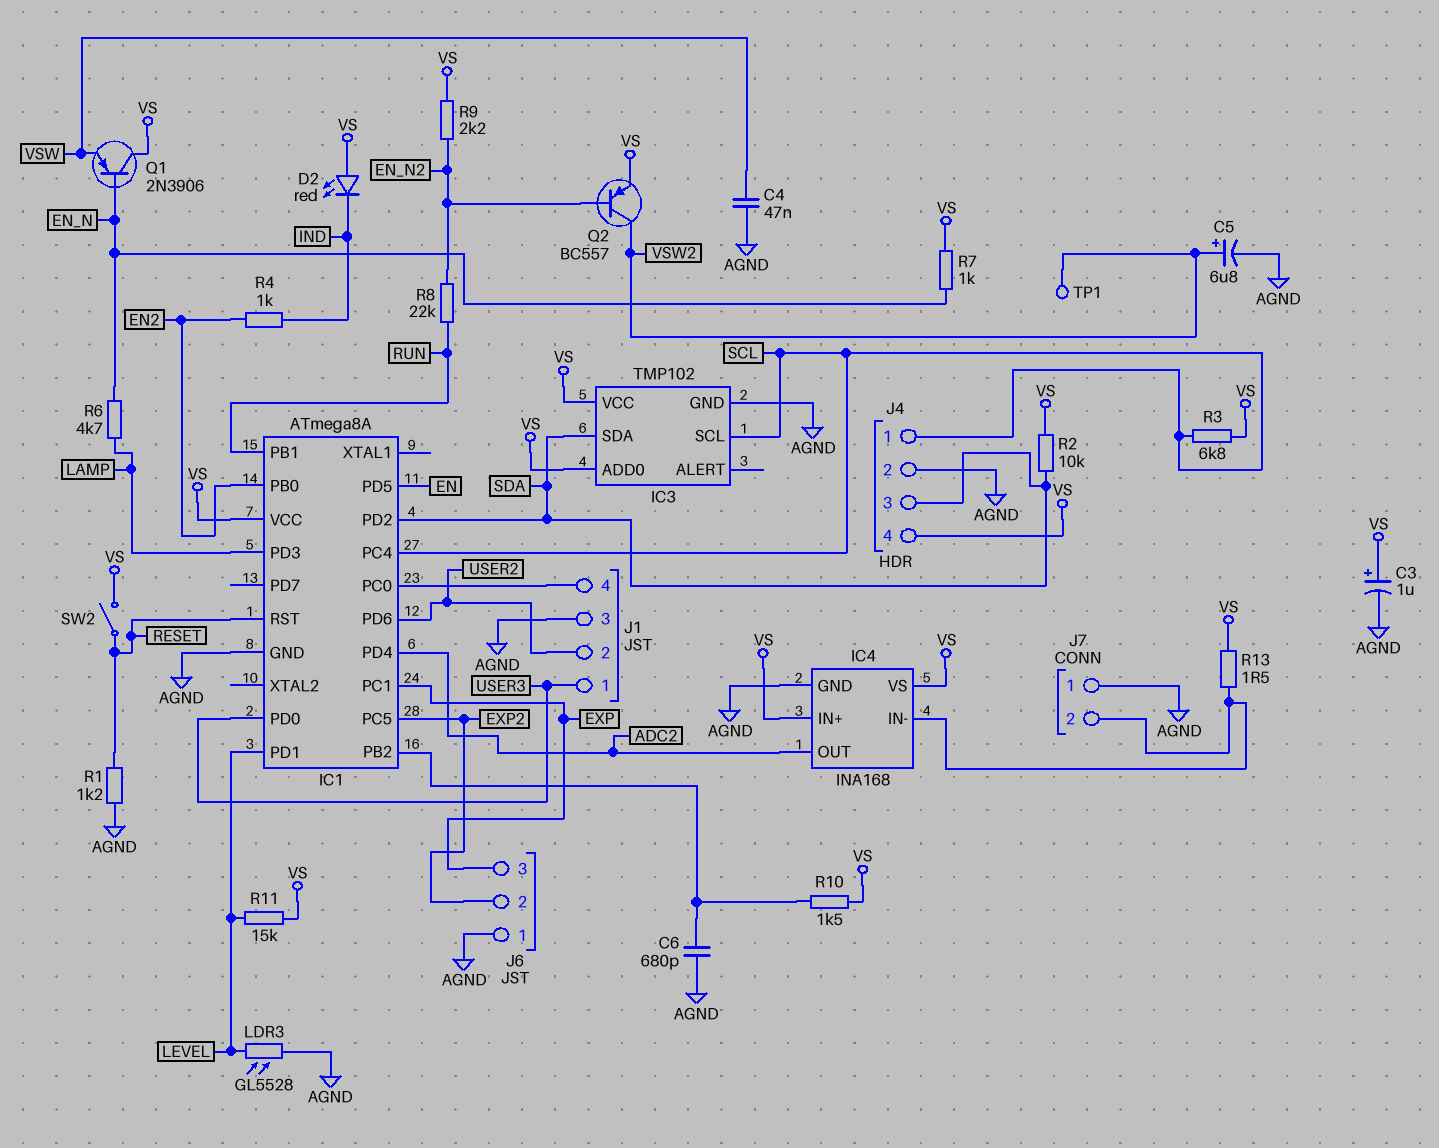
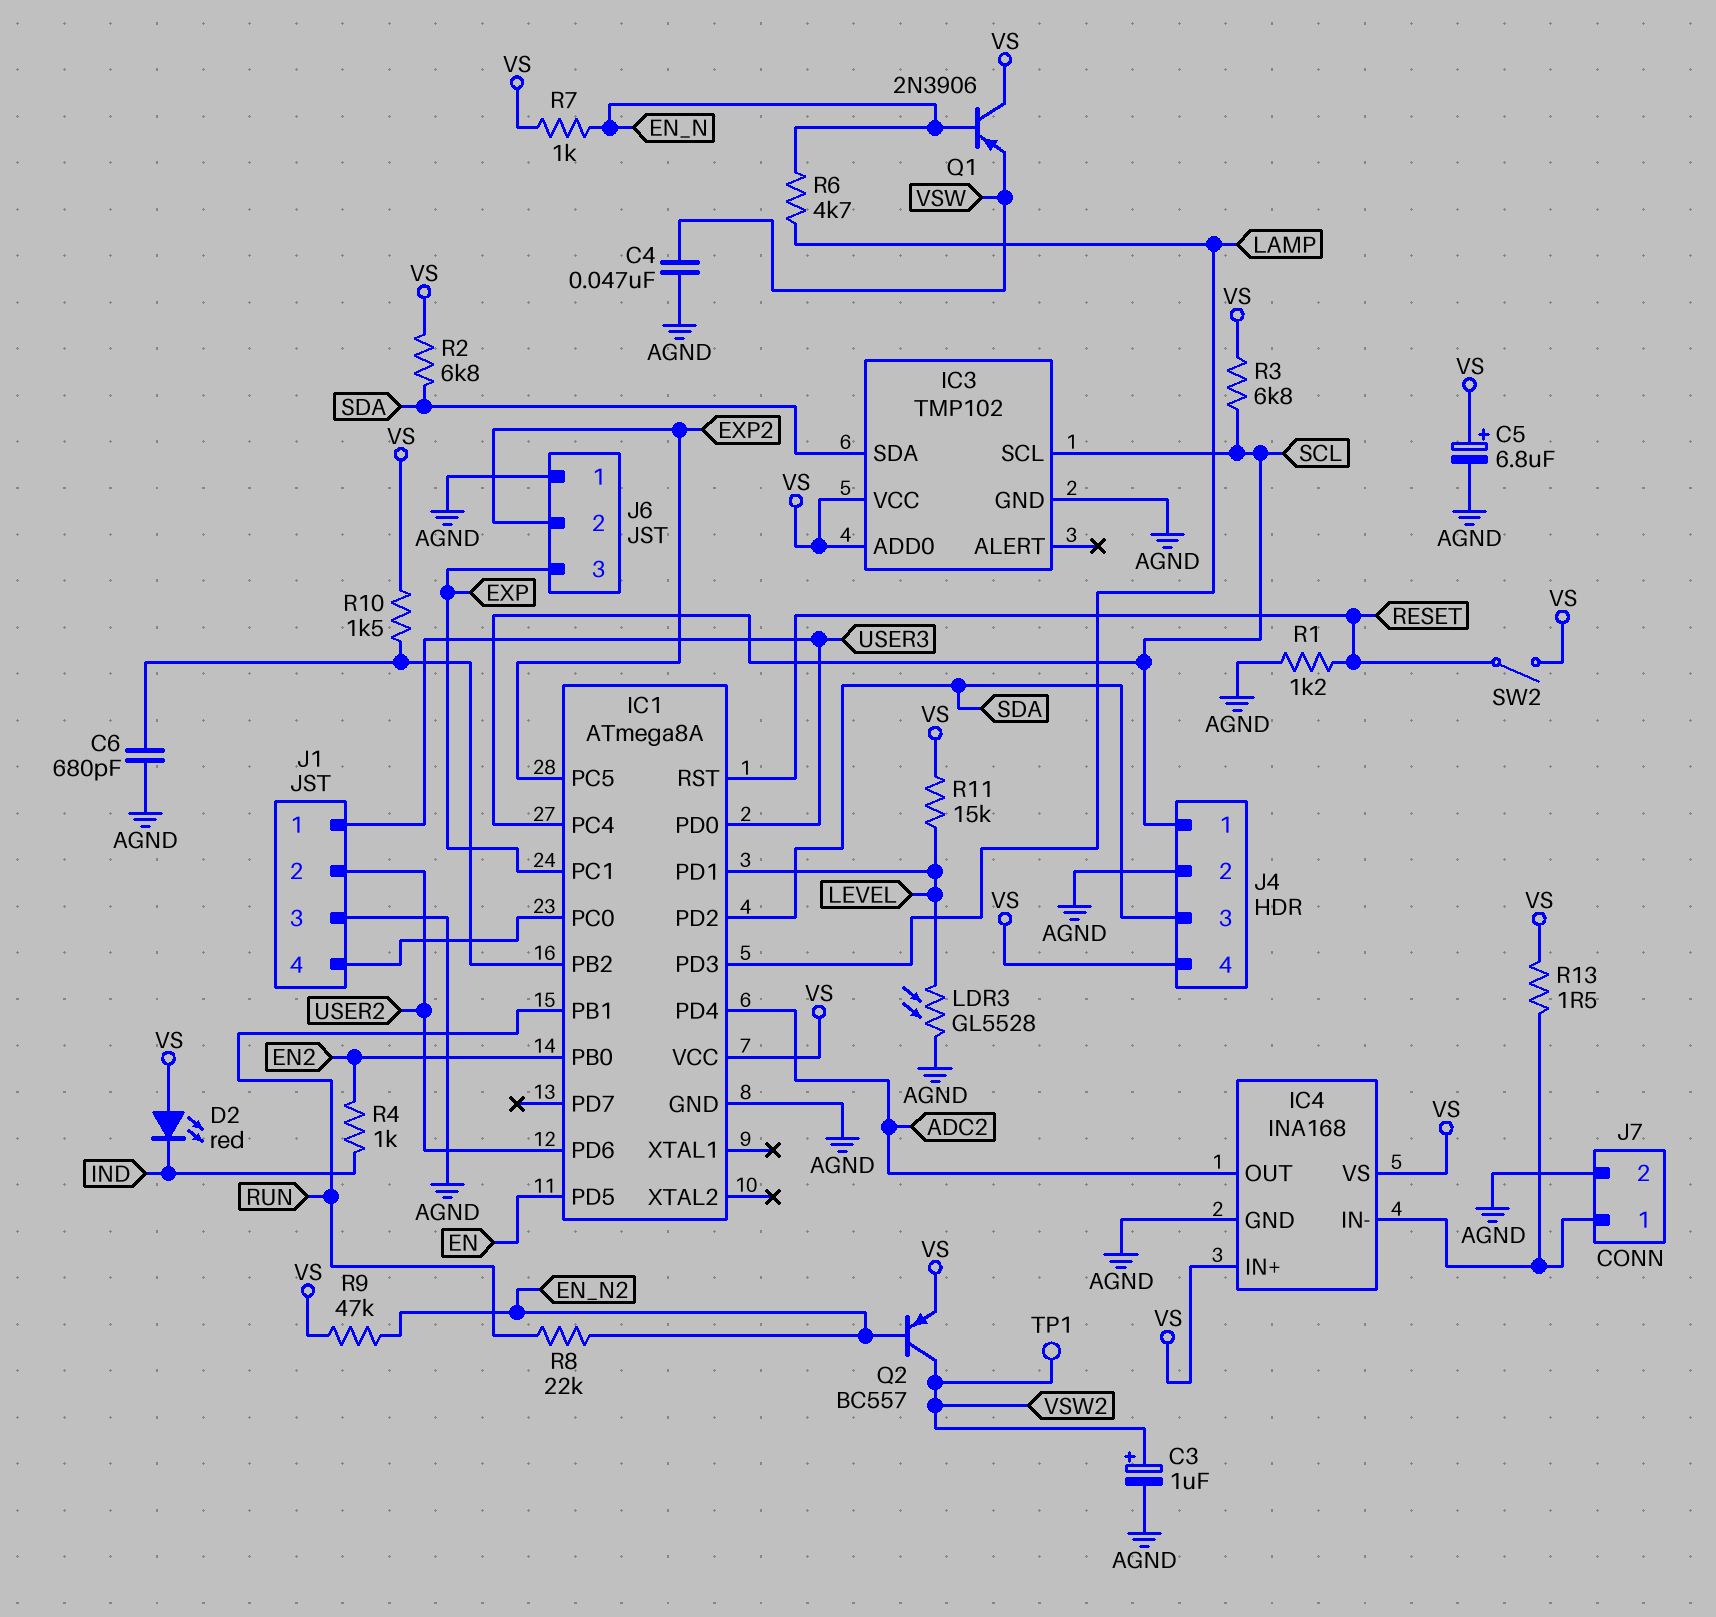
C3: 1uF (plus VS, minus AGND) -> 1uF (plus VSW2, minus AGND)
C5: 6.8uF (plus VSW2, minus AGND) -> 6.8uF (plus VS, minus AGND)
J7 pin 1: AGND -> IC4/IN-
J7 pin 2: IC4/IN- -> AGND
R2: 10k (SDA, VS) -> 6.8k (SDA, VS)
R9: 2.2k (EN_N2, VS) -> 47k (EN_N2, VS)

